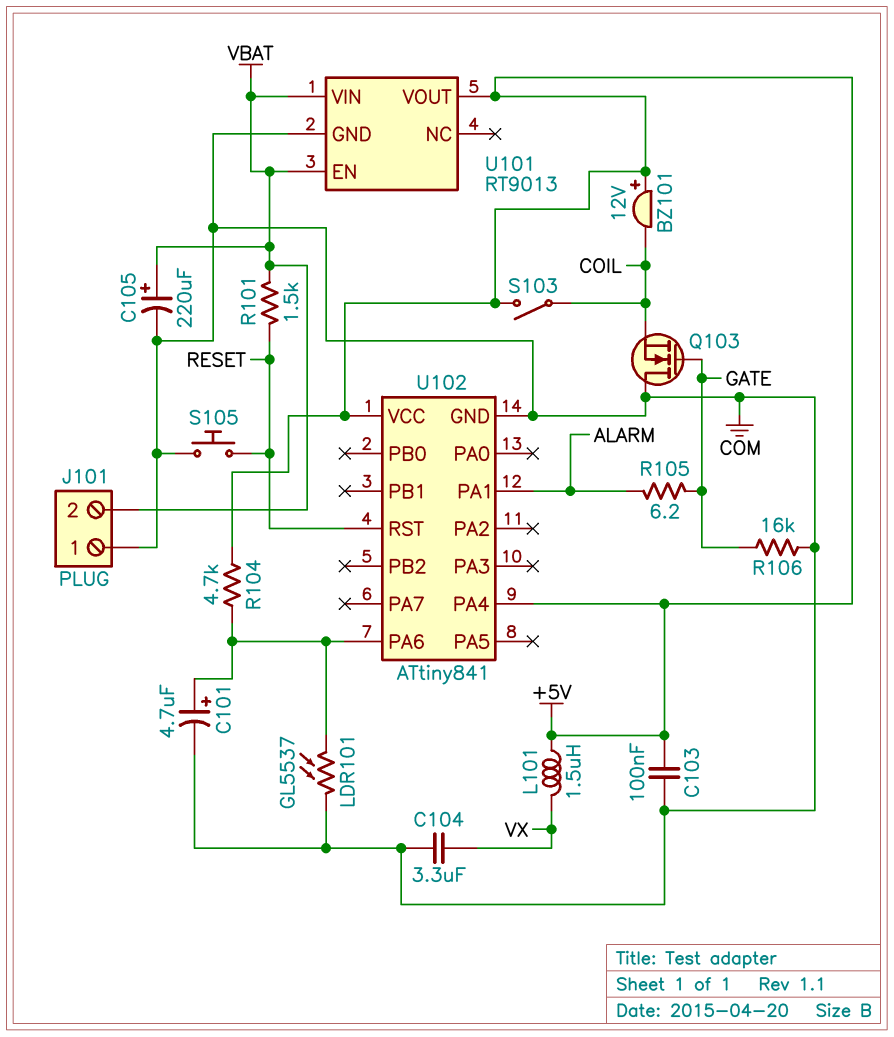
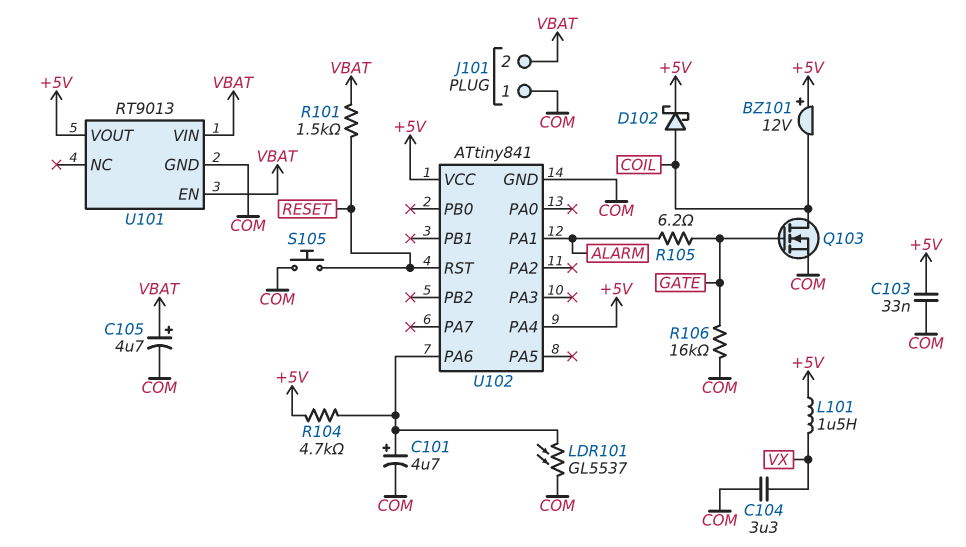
C103: 100nF (+5V, COM) -> 33nF (+5V, COM)
C105: 220uF (plus VBAT, minus COM) -> 4.7uF (plus VBAT, minus COM)
D102: none -> schottky (A COIL, K +5V)
Q103: NMOS (G GATE, D COM, S COIL) -> NMOS (G GATE, D COIL, S COM)
S103: switch (+5V, COIL) -> none

